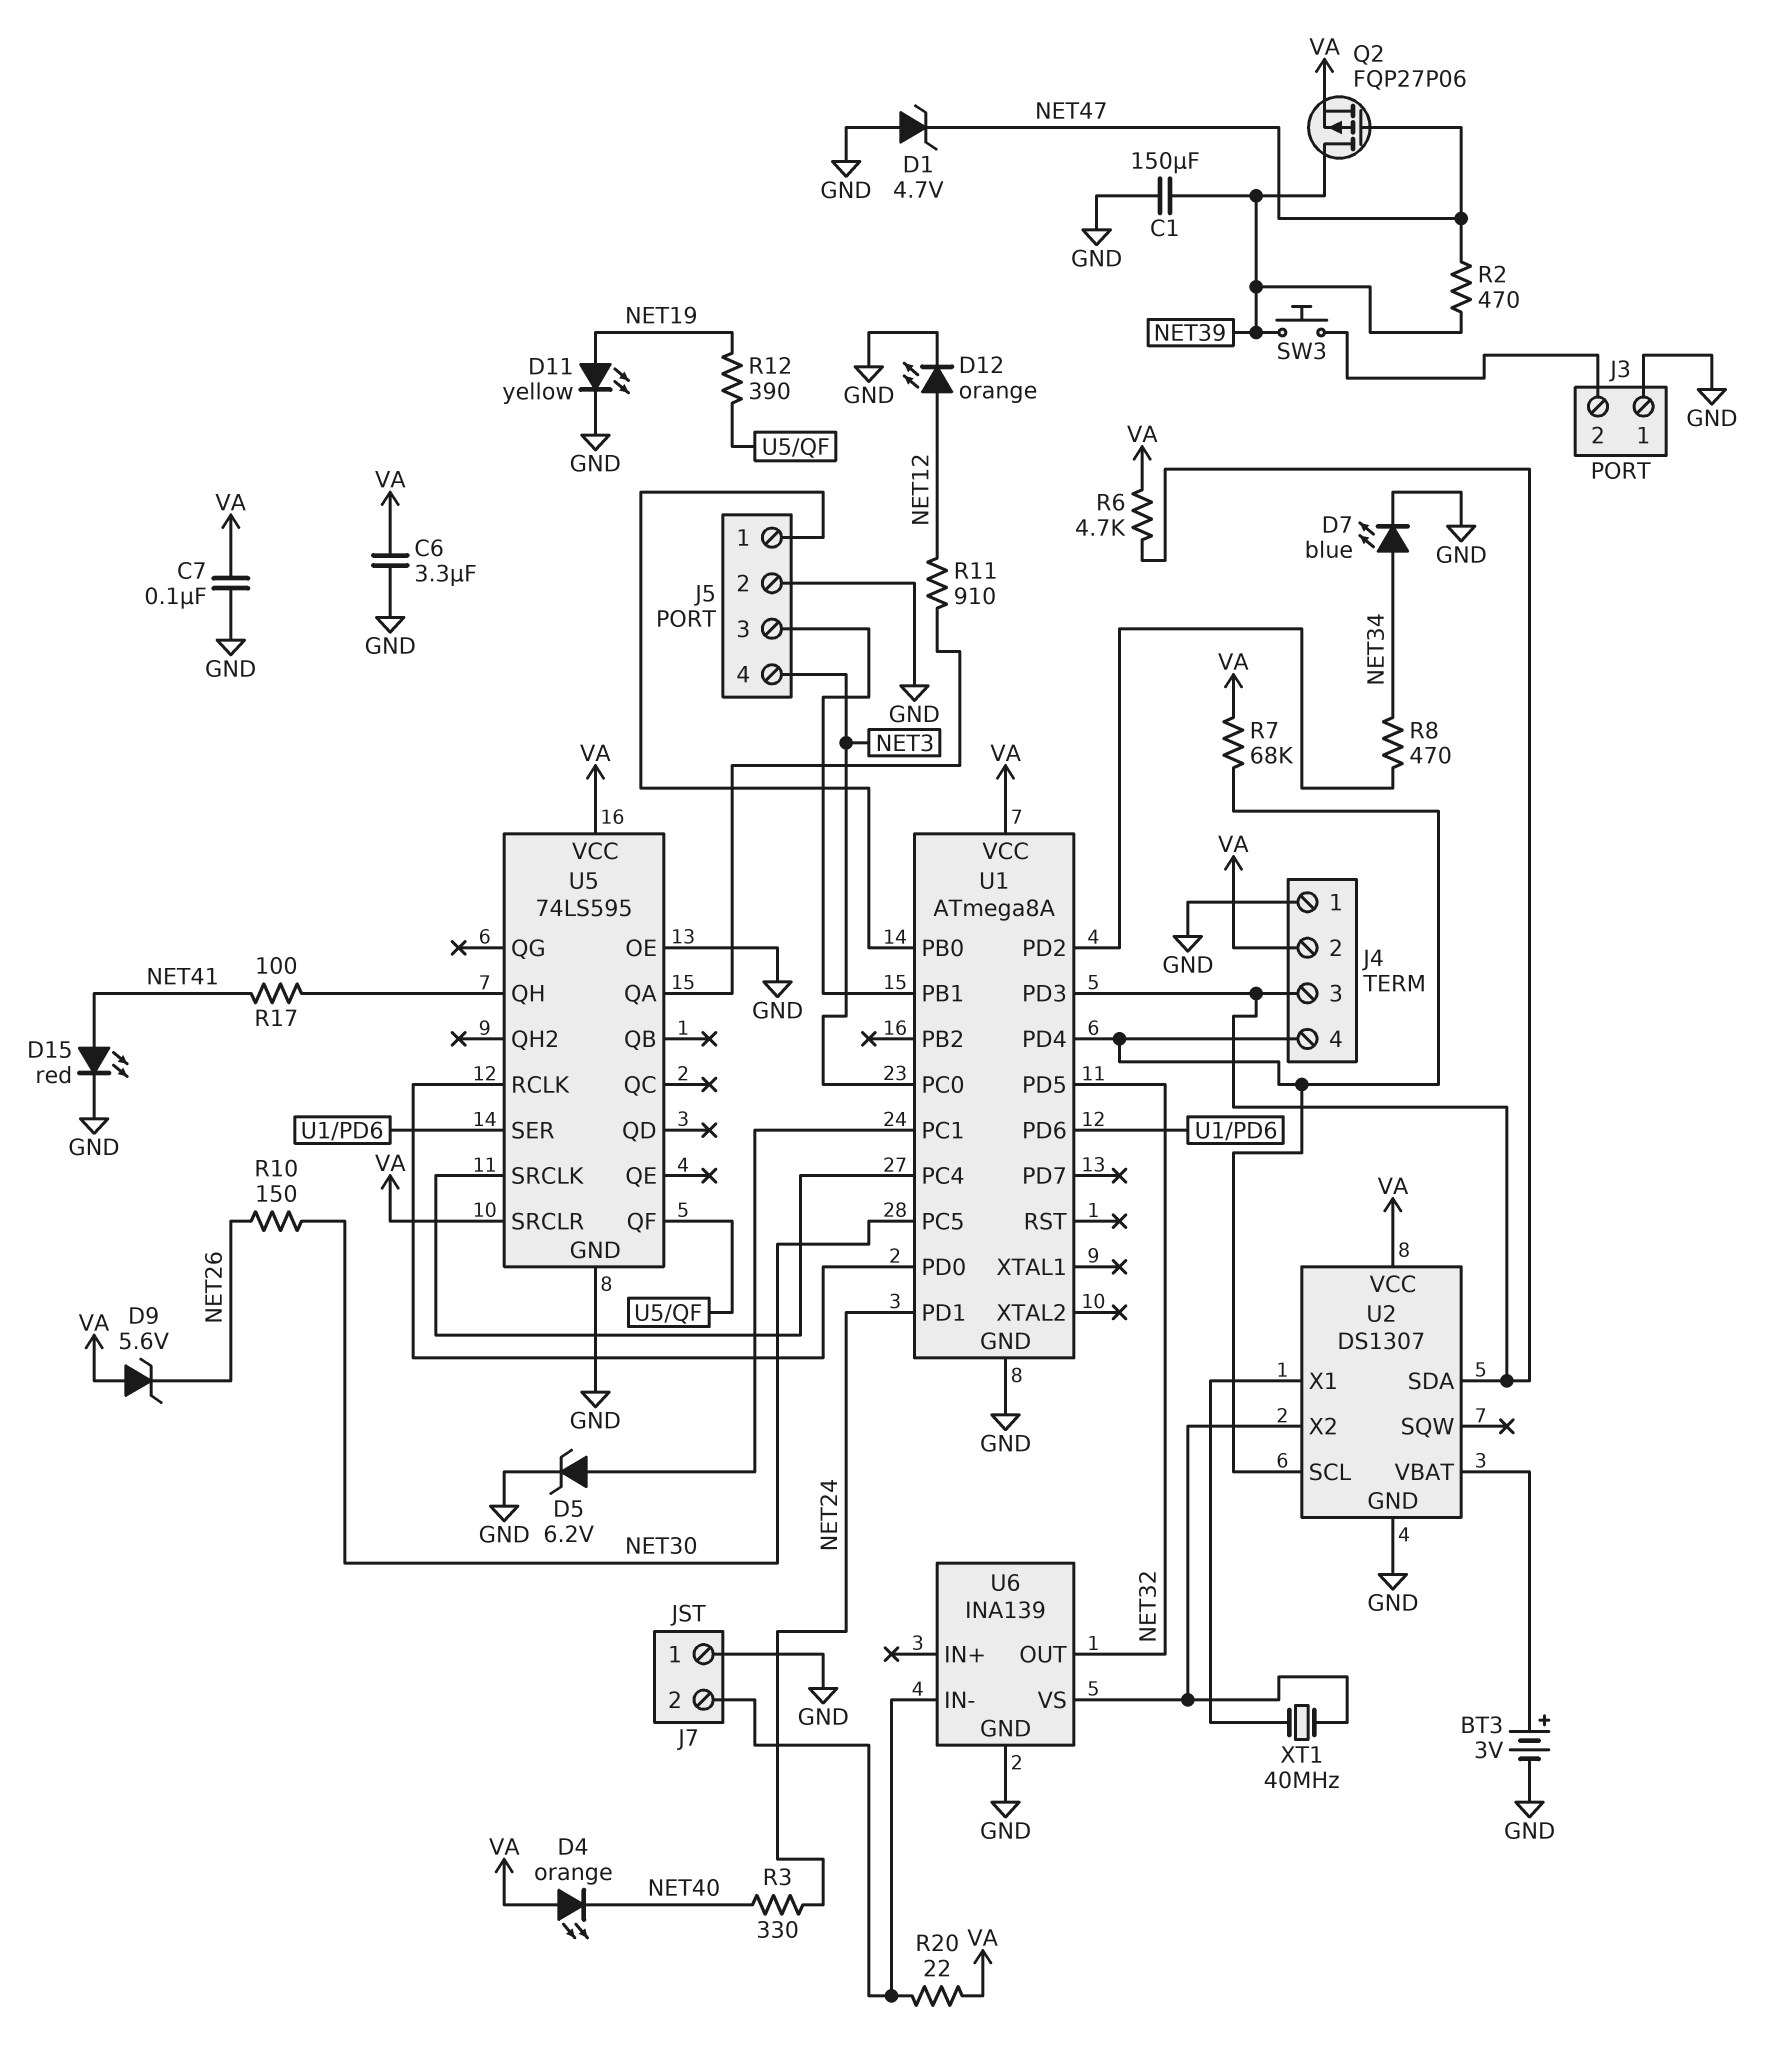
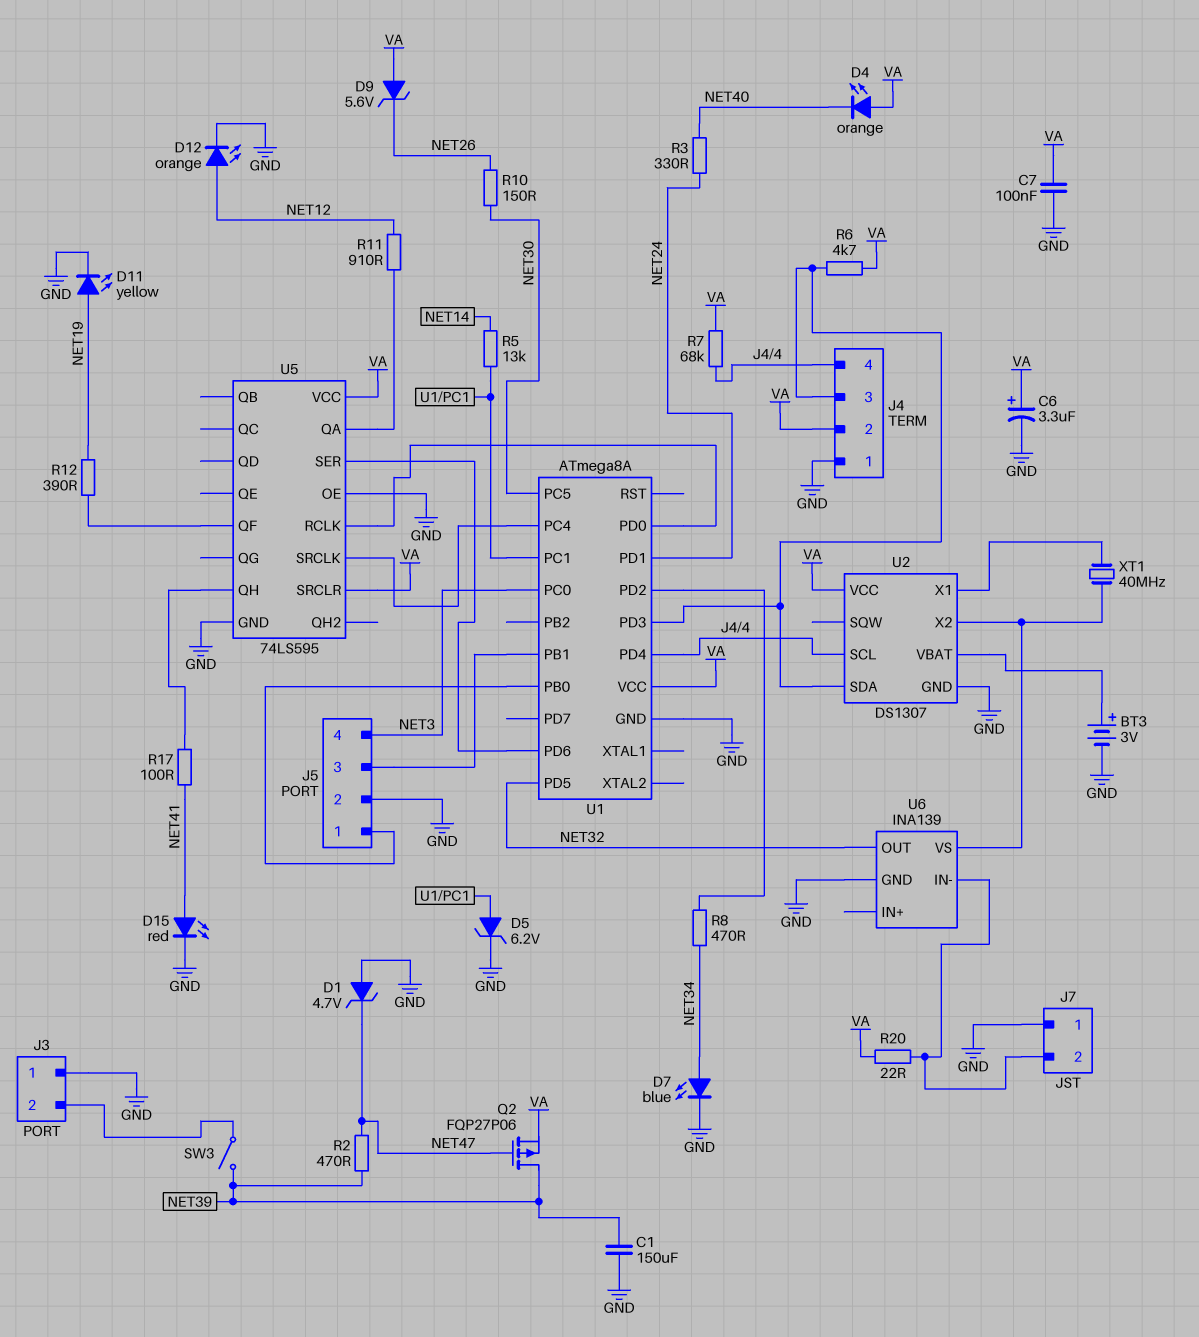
C6: 3.3uF (GND, VA) -> 3.3uF (plus VA, minus GND)
R5: none -> 13k (NET14, U1/PC1)
SW3: button (J3/2, NET39) -> switch (J3/2, NET39)

